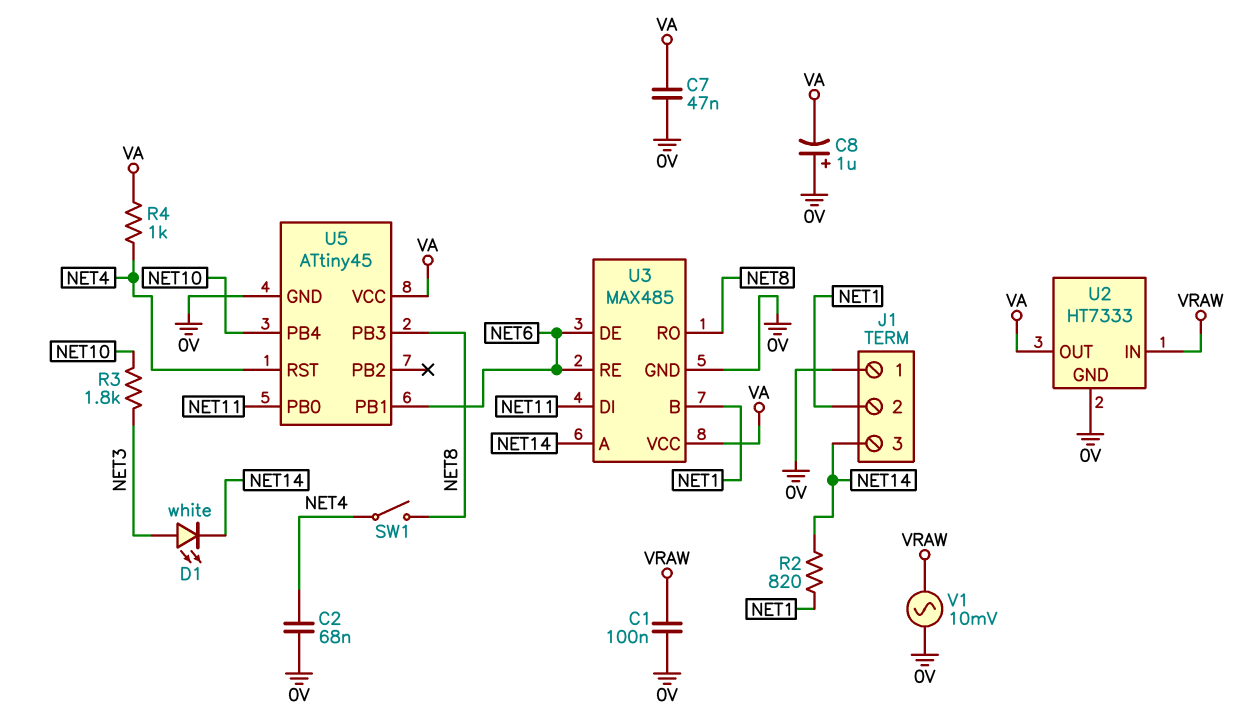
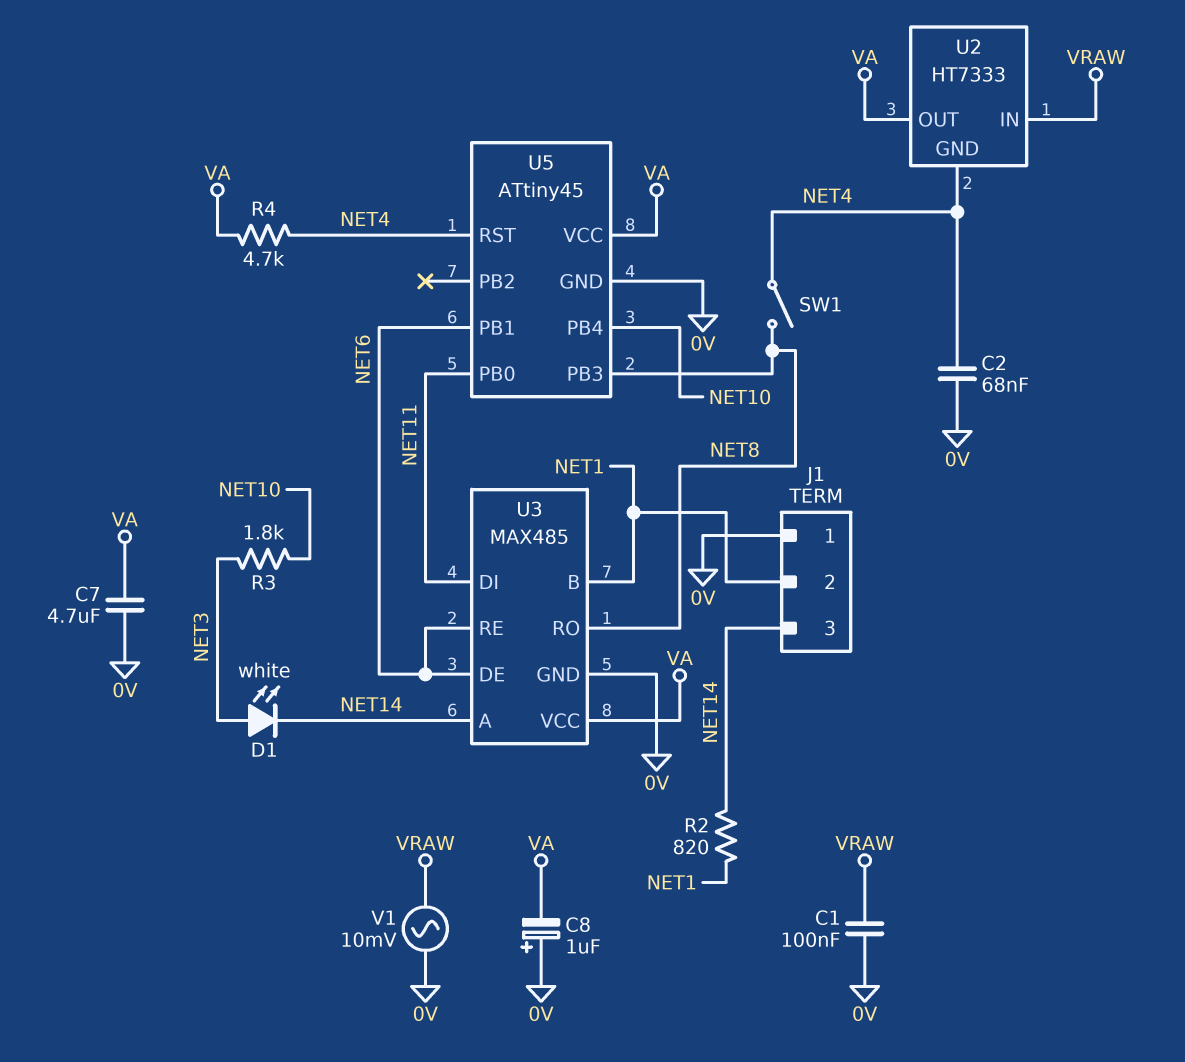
C7: 47nF (0V, VA) -> 4.7uF (0V, VA)
R4: 1k (NET4, VA) -> 4.7k (NET4, VA)
U2 pin GND: 0V -> NET4

